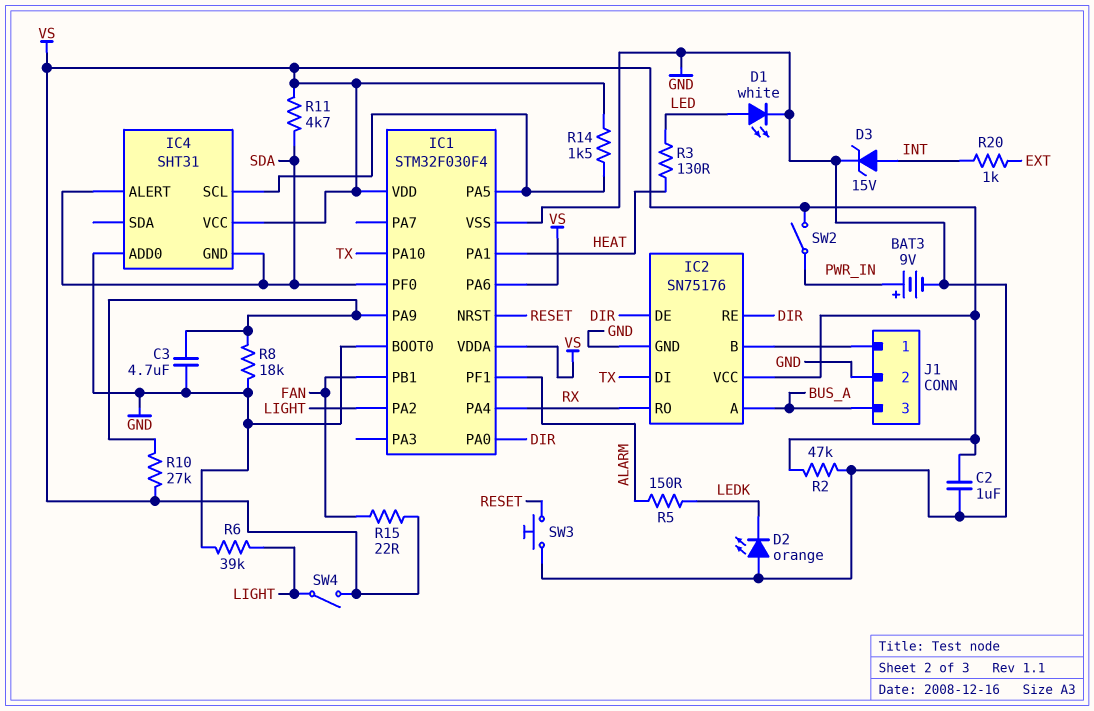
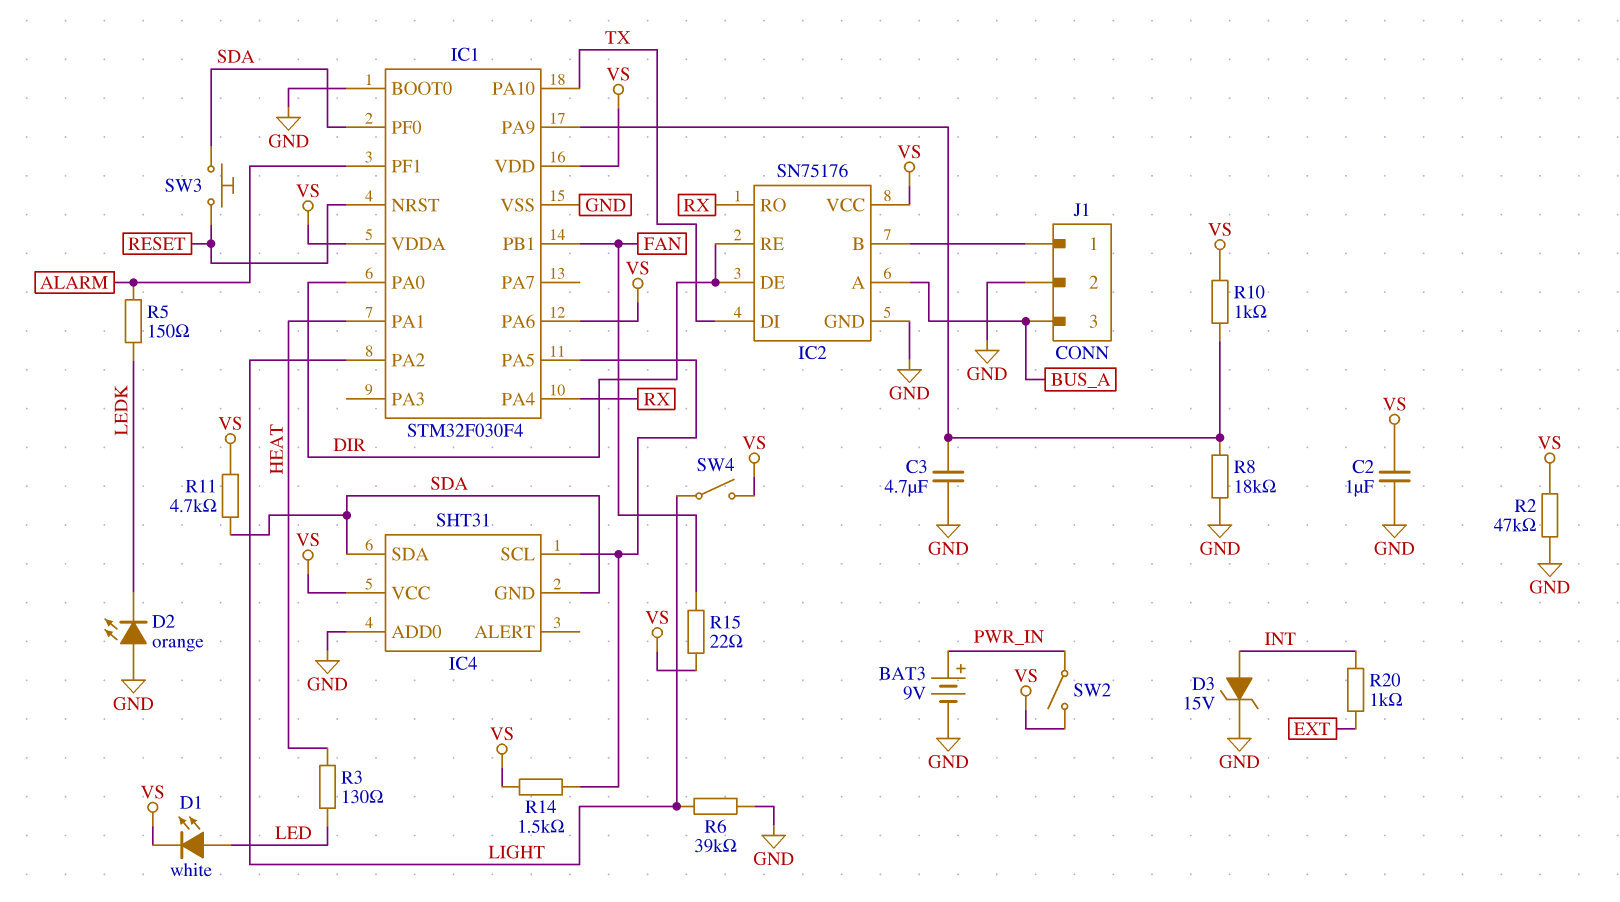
D1: LED white (A LED, K GND) -> LED white (A LED, K VS)
IC4 pin ALERT: SDA -> none
IC4 pin SDA: none -> SDA
R10: 27k (IC1/PA9, VS) -> 1k (IC1/PA9, VS)
SW3: button (GND, RESET) -> button (RESET, SDA)

